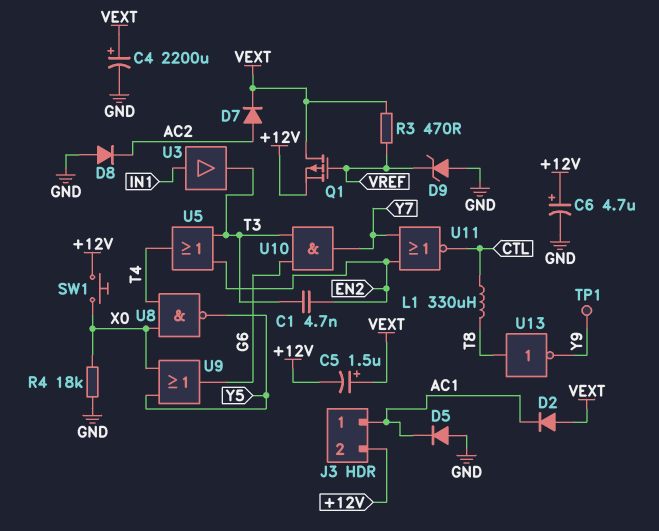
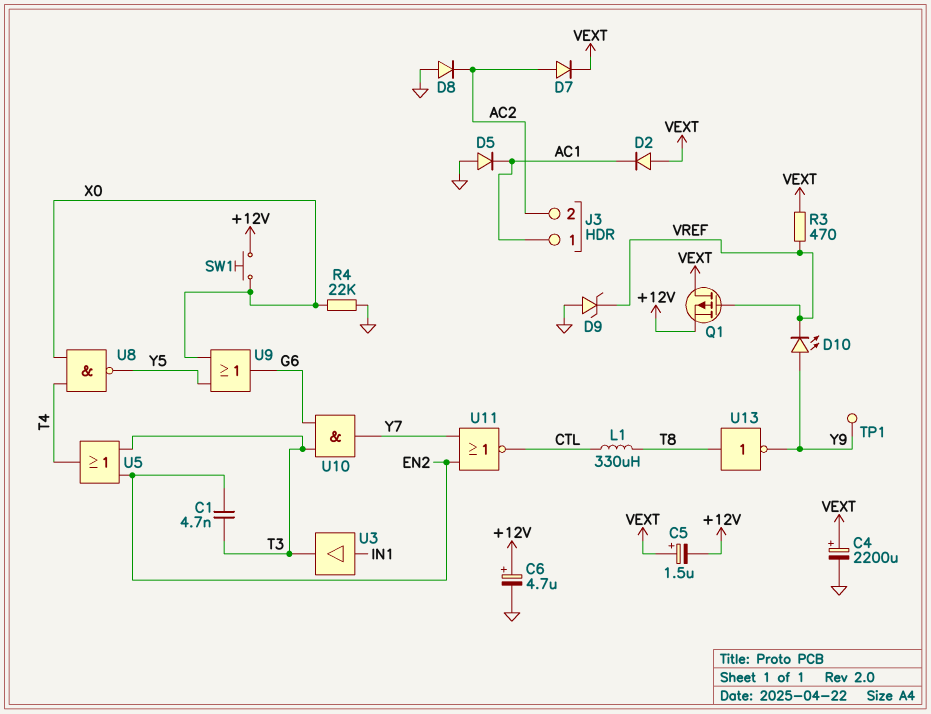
D10: none -> LED (A Y9, K VREF)
J3 pin 2: +12V -> AC2
R4: 18k (GND, X0) -> 22k (GND, X0)

